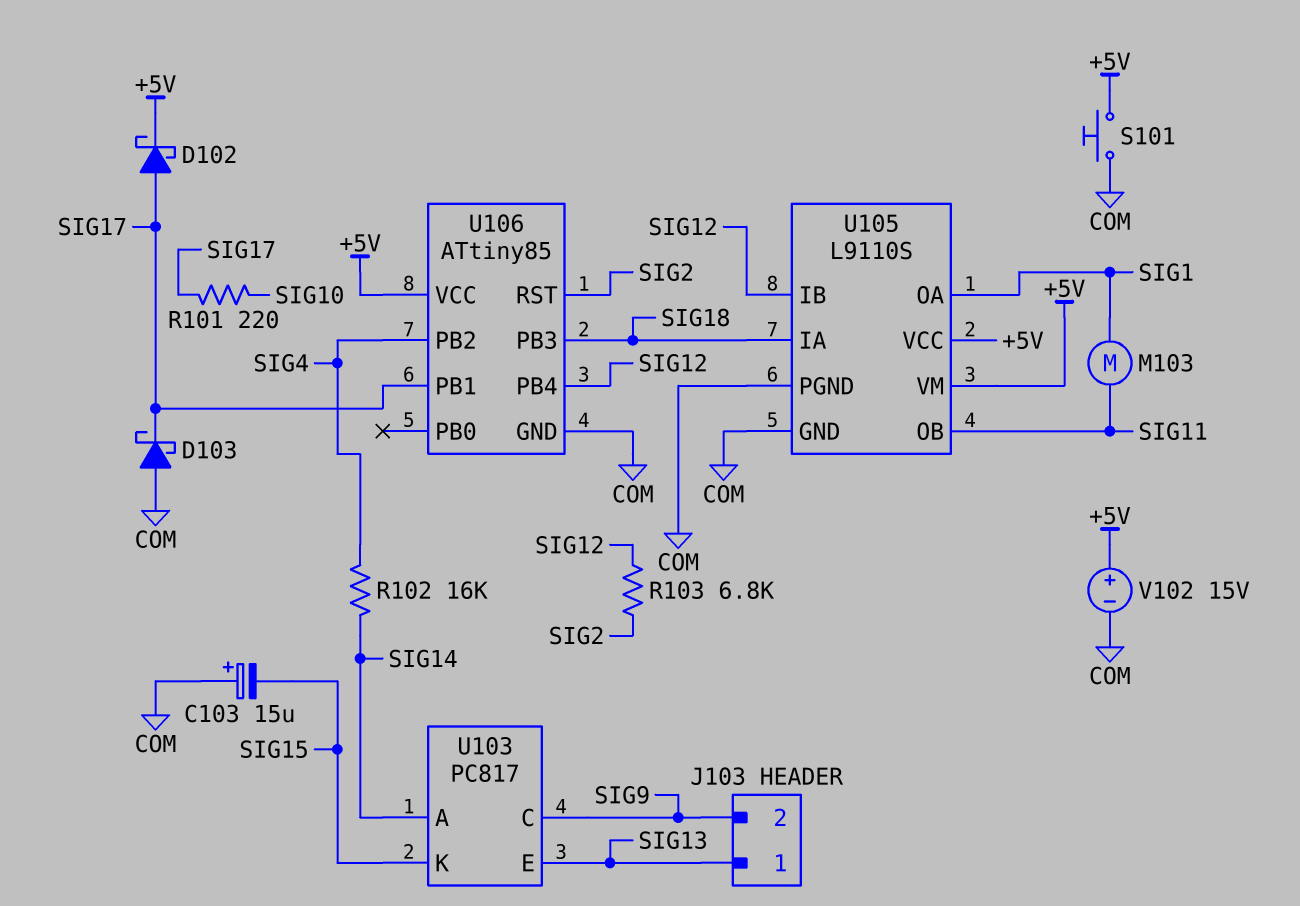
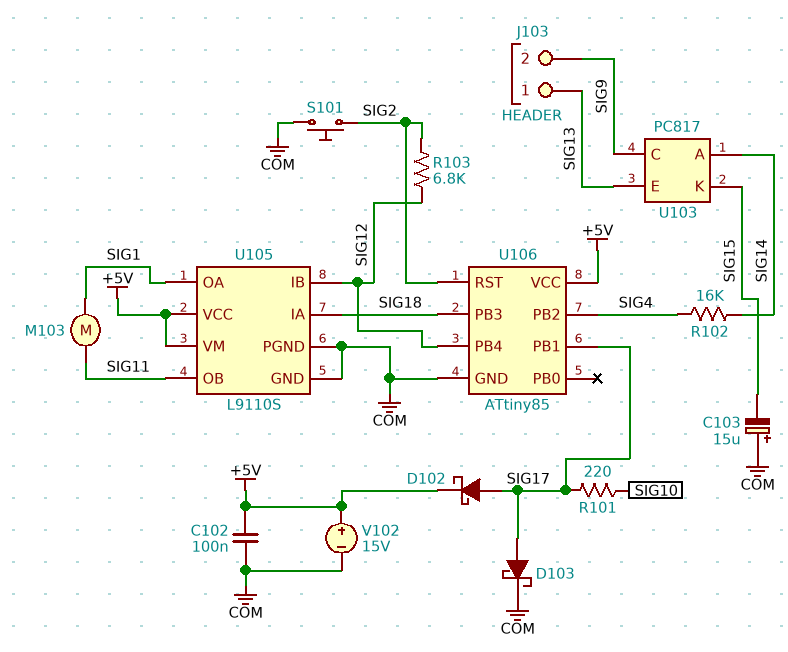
C102: none -> 100nF (+5V, COM)
D103: schottky (A COM, K SIG17) -> schottky (A SIG17, K COM)
S101: button (+5V, COM) -> button (COM, SIG2)

